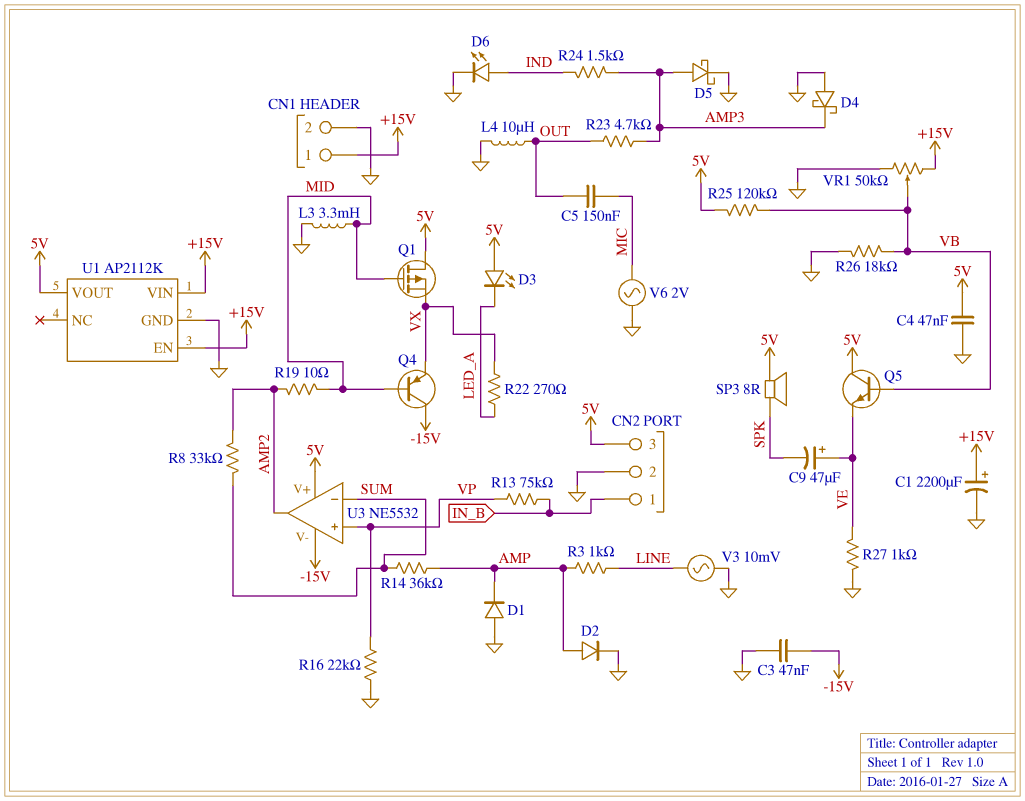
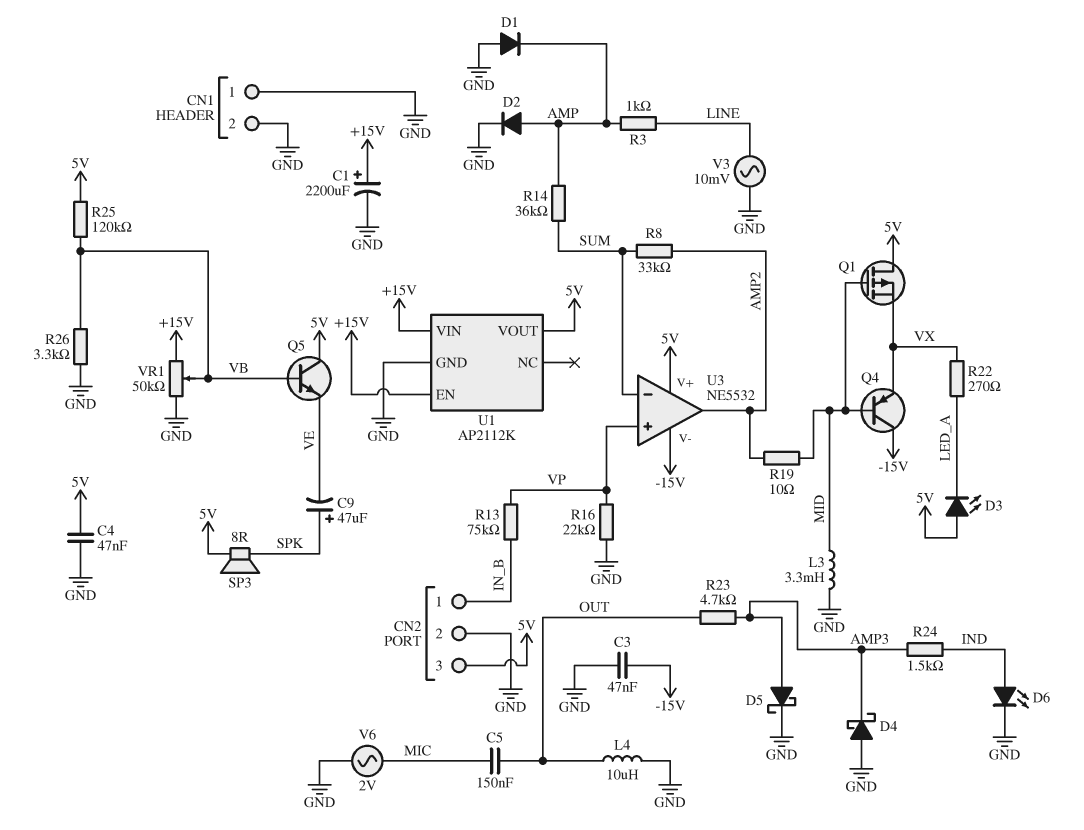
C9: 47uF (plus VE, minus SPK) -> 47uF (plus SPK, minus VE)
CN1 pin 1: +15V -> GND
R26: 18k (GND, VB) -> 3.3k (GND, VB)
R27: 1k (GND, VE) -> none

